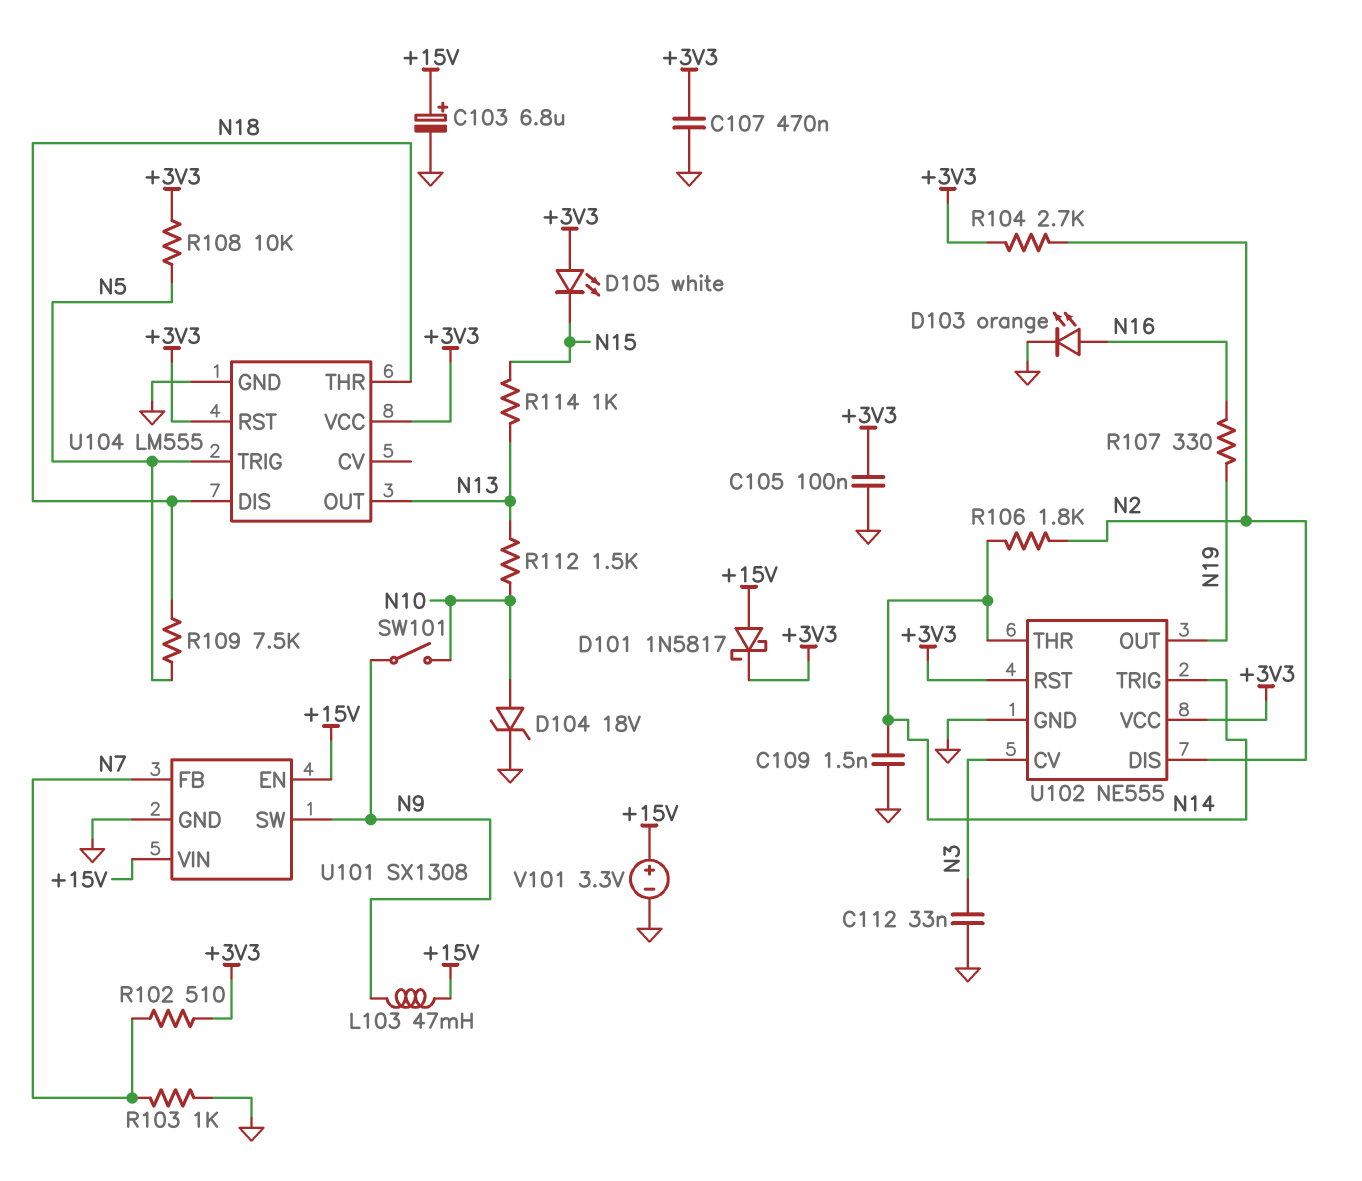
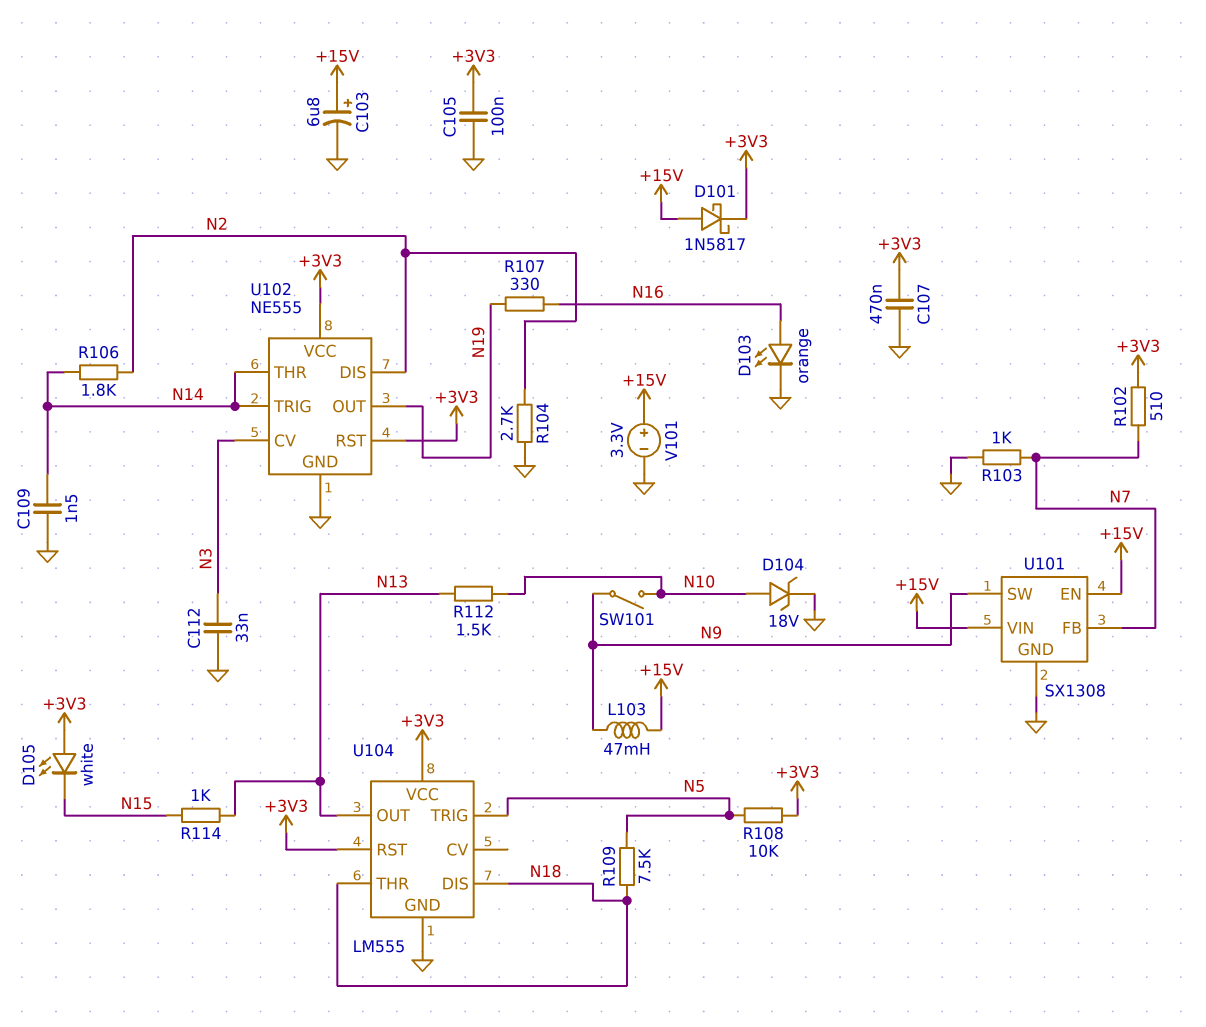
R104: 2.7k (+3V3, N2) -> 2.7k (GND, N2)

